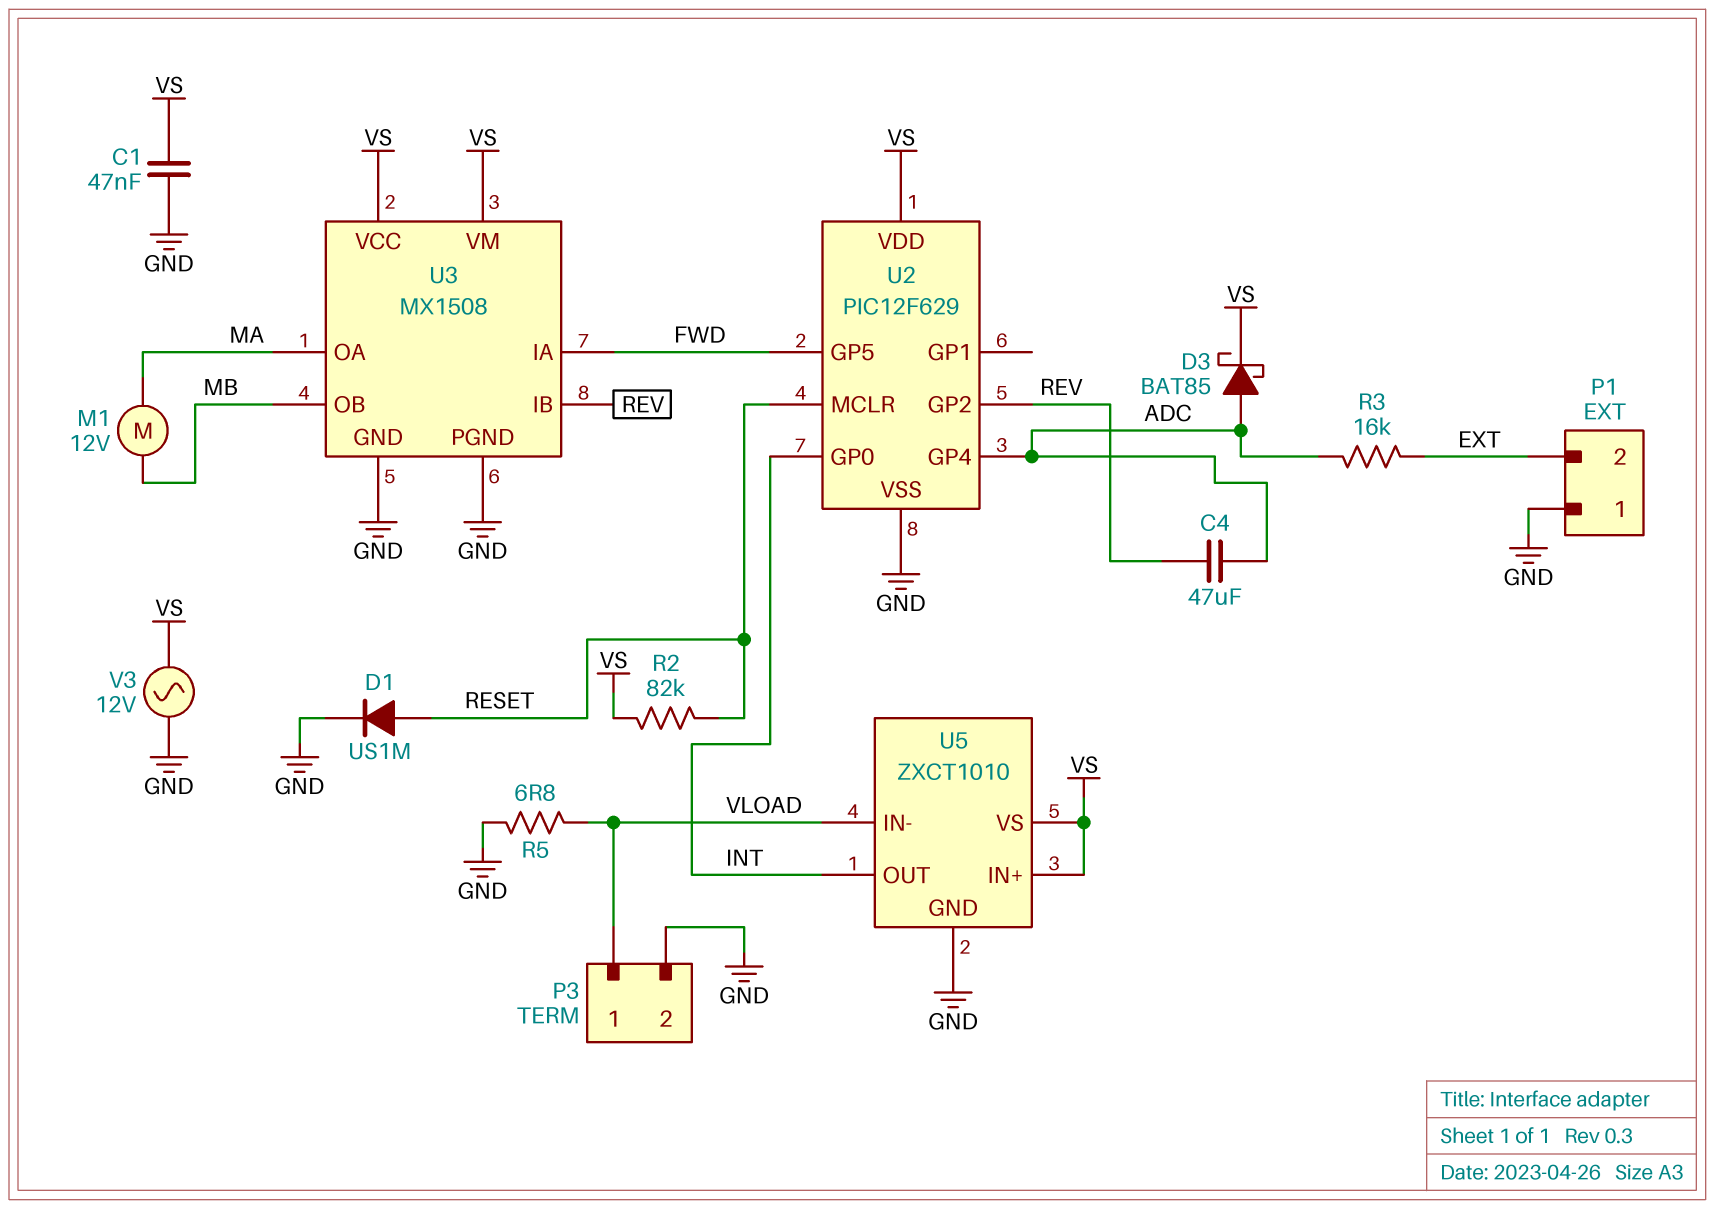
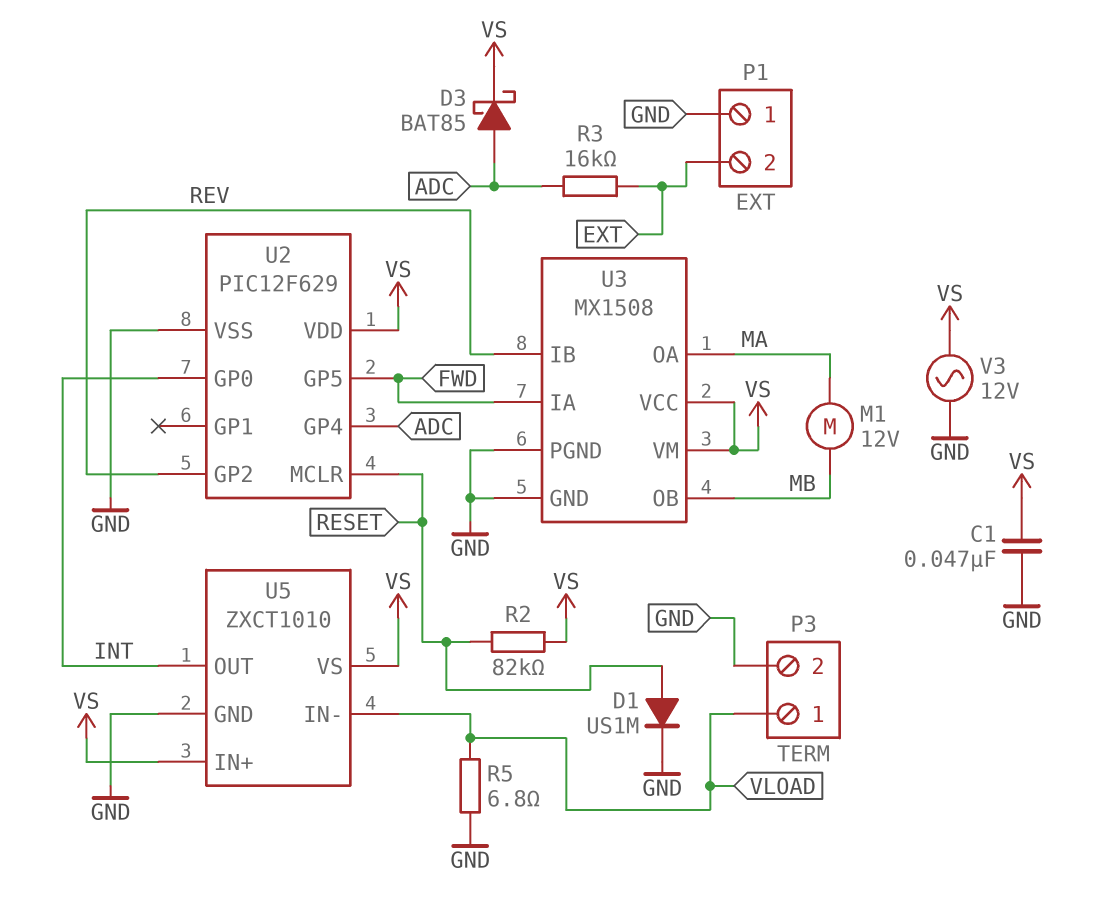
C4: 47uF (ADC, REV) -> none

